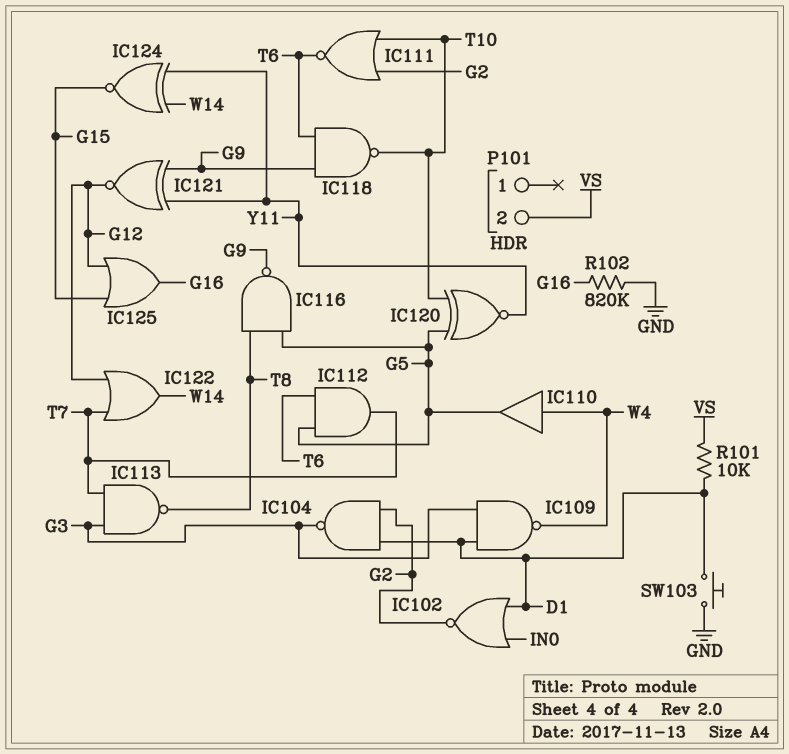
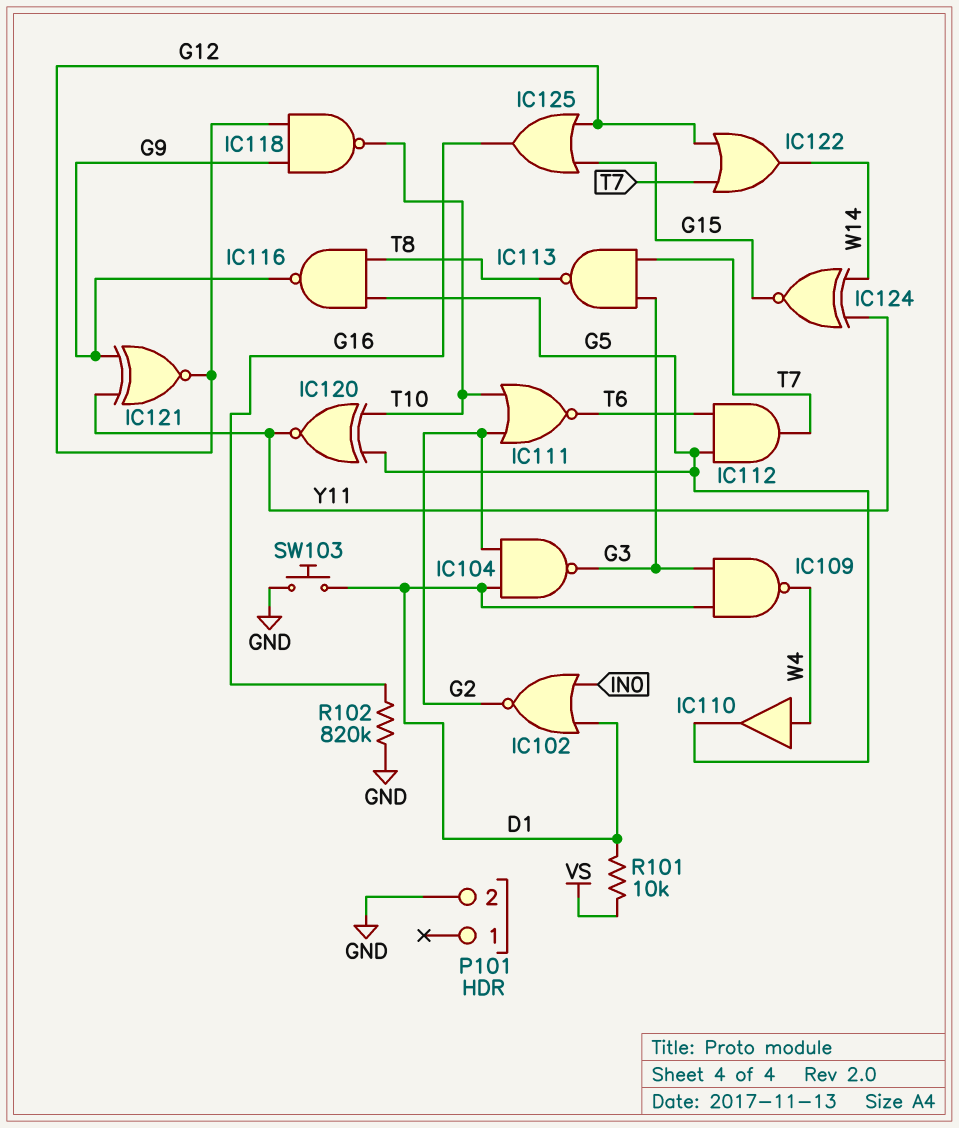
IC118: NAND (in G9, in T6, out T10) -> NAND (in G9, in G12, out T10)
P101 pin 2: VS -> GND

